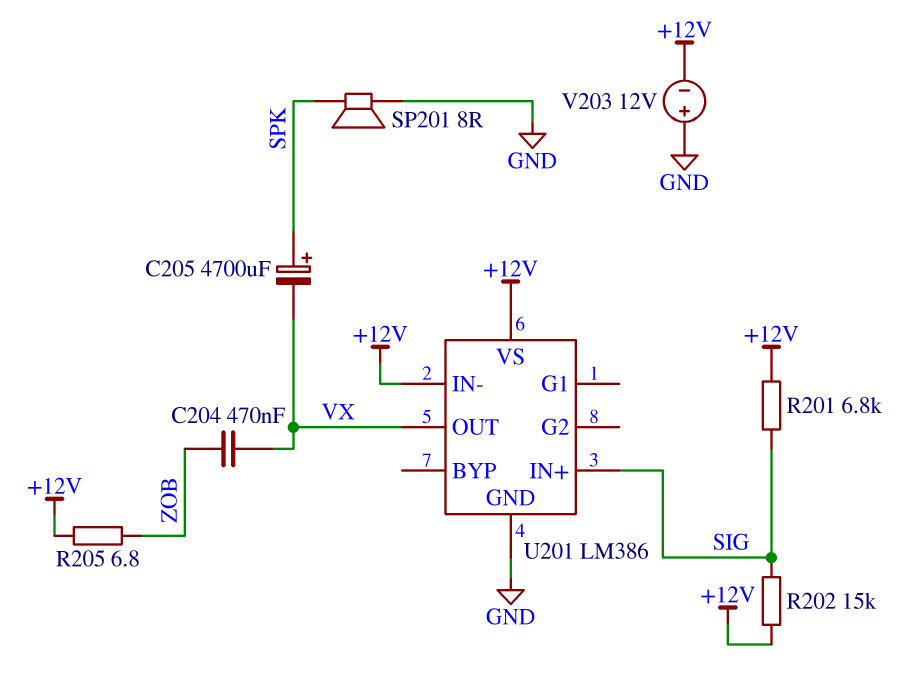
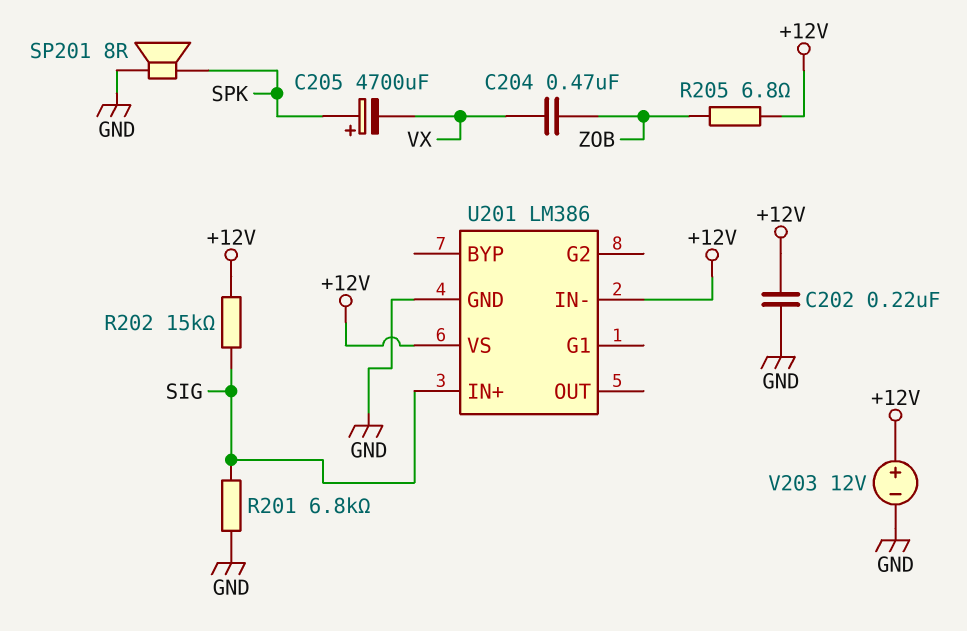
C202: none -> 220nF (+12V, GND)
R201: 6.8k (+12V, SIG) -> 6.8k (GND, SIG)
U201 pin OUT: VX -> none
V203: 12V (plus GND, minus +12V) -> 12V (plus +12V, minus GND)

